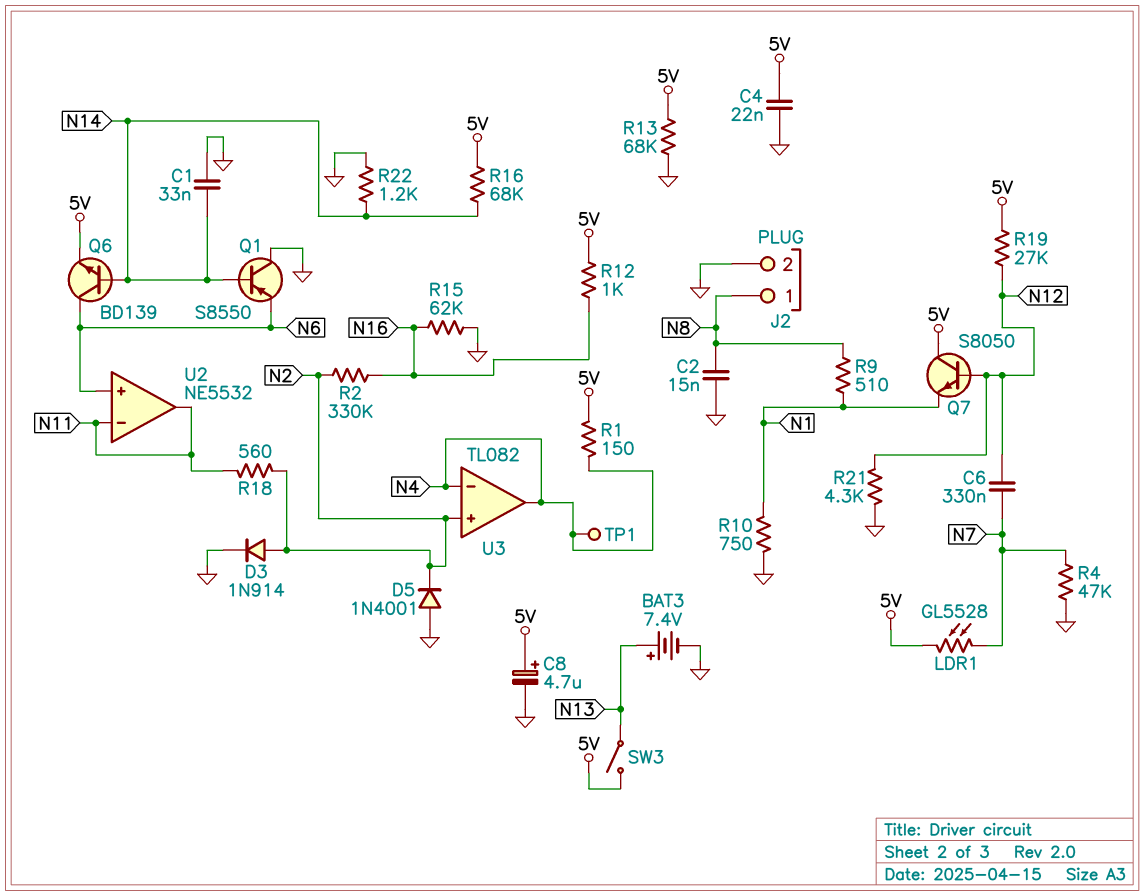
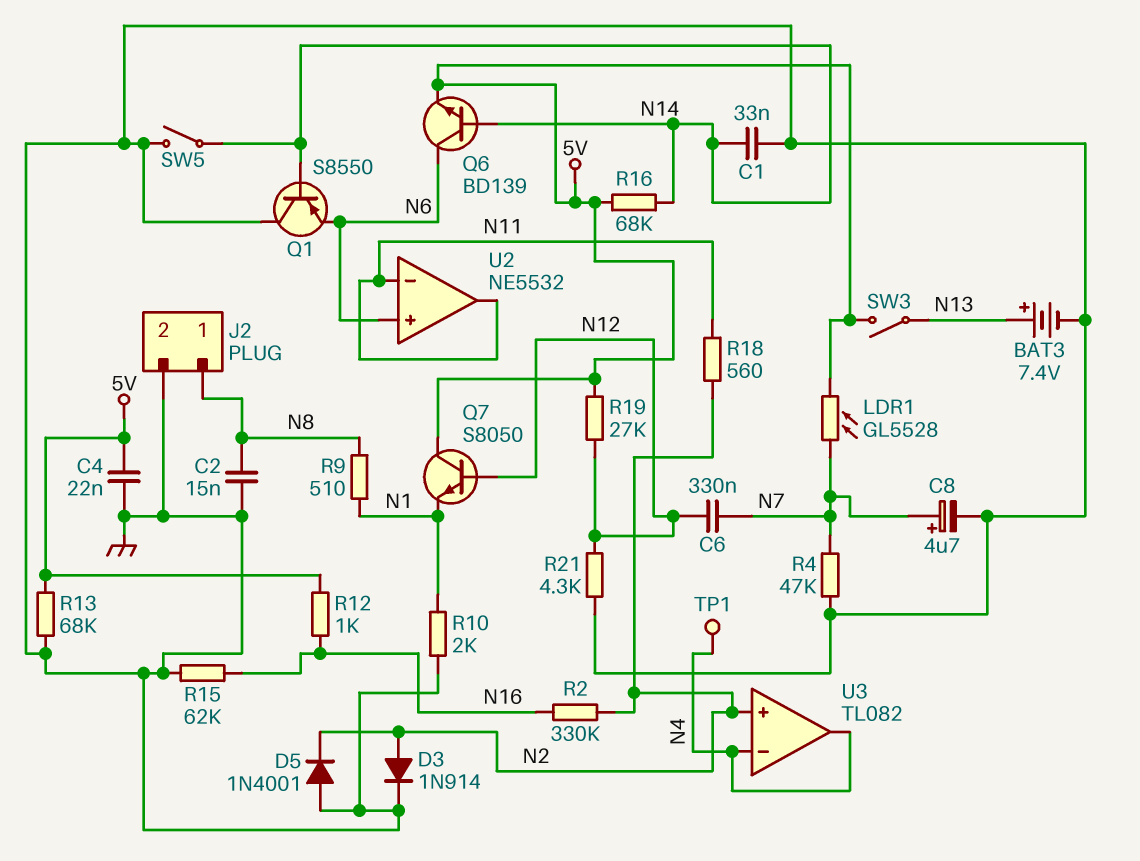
C8: 4.7uF (plus 5V, minus GND) -> 4.7uF (plus N7, minus GND)
R1: 150 (5V, N4) -> none
R10: 750 (GND, N1) -> 2k (GND, N1)
R22: 1.2k (GND, N14) -> none
SW5: none -> switch (GND, N14)

